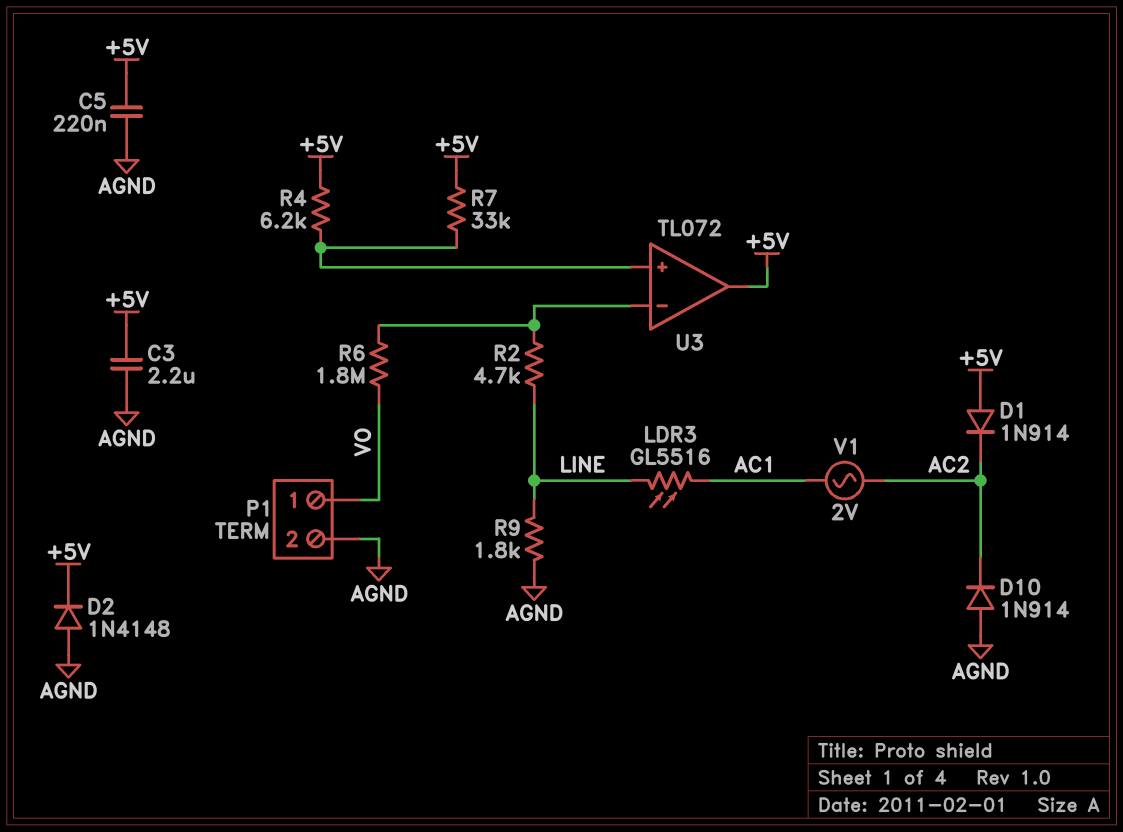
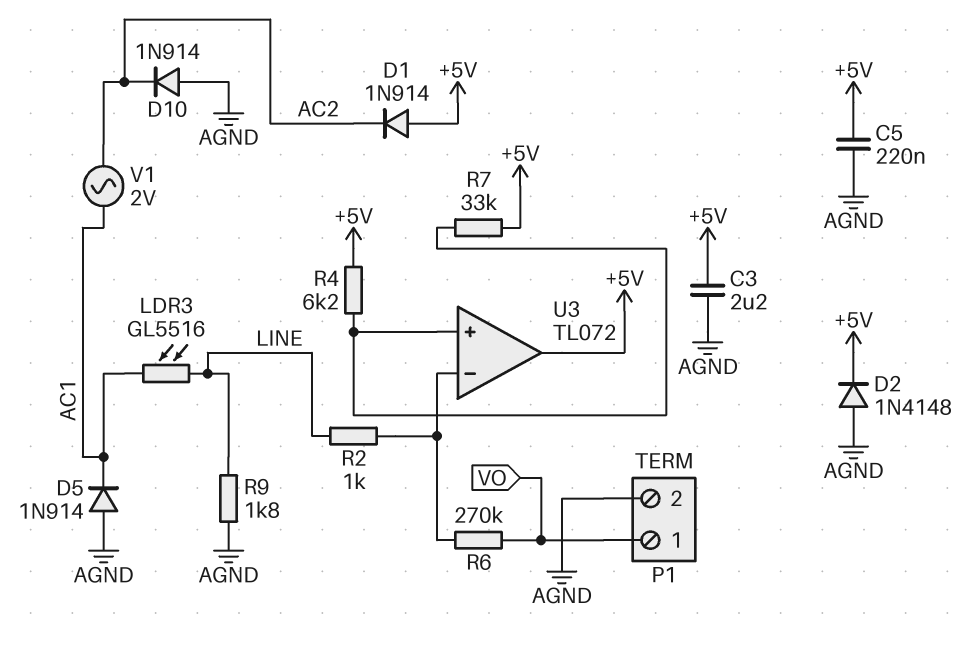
D5: none -> diode 1N914 (A AGND, K AC1)
R2: 4.7k (LINE, U3/in-) -> 1k (LINE, U3/in-)
R6: 1.8M (U3/in-, VO) -> 270k (U3/in-, VO)

